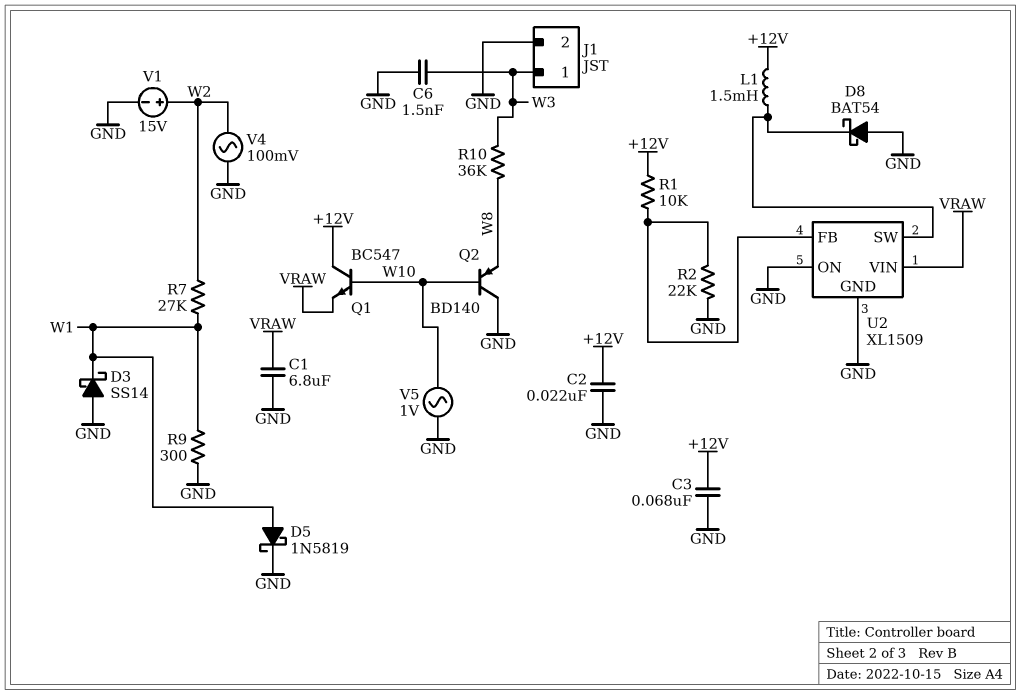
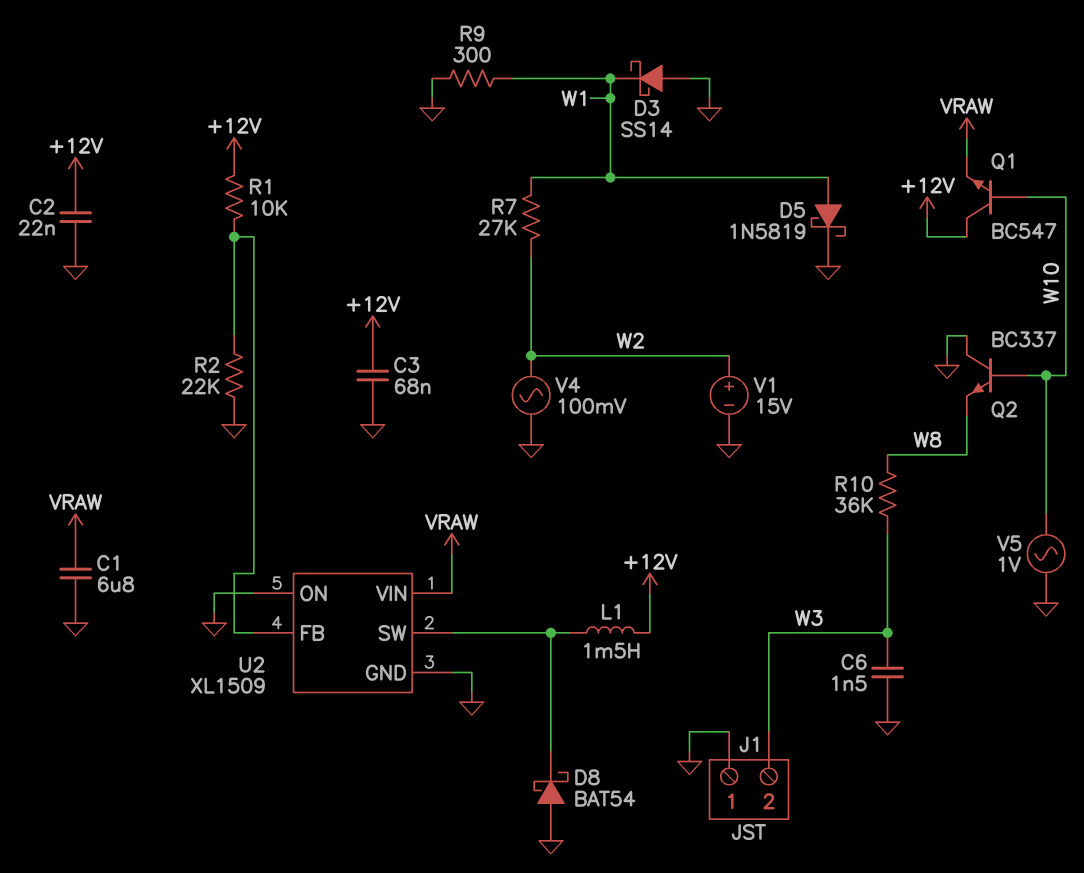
J1 pin 1: W3 -> GND
J1 pin 2: GND -> W3
Q2: PNP BD140 (B W10, C GND, E W8) -> NPN BC337 (B W10, C GND, E W8)

